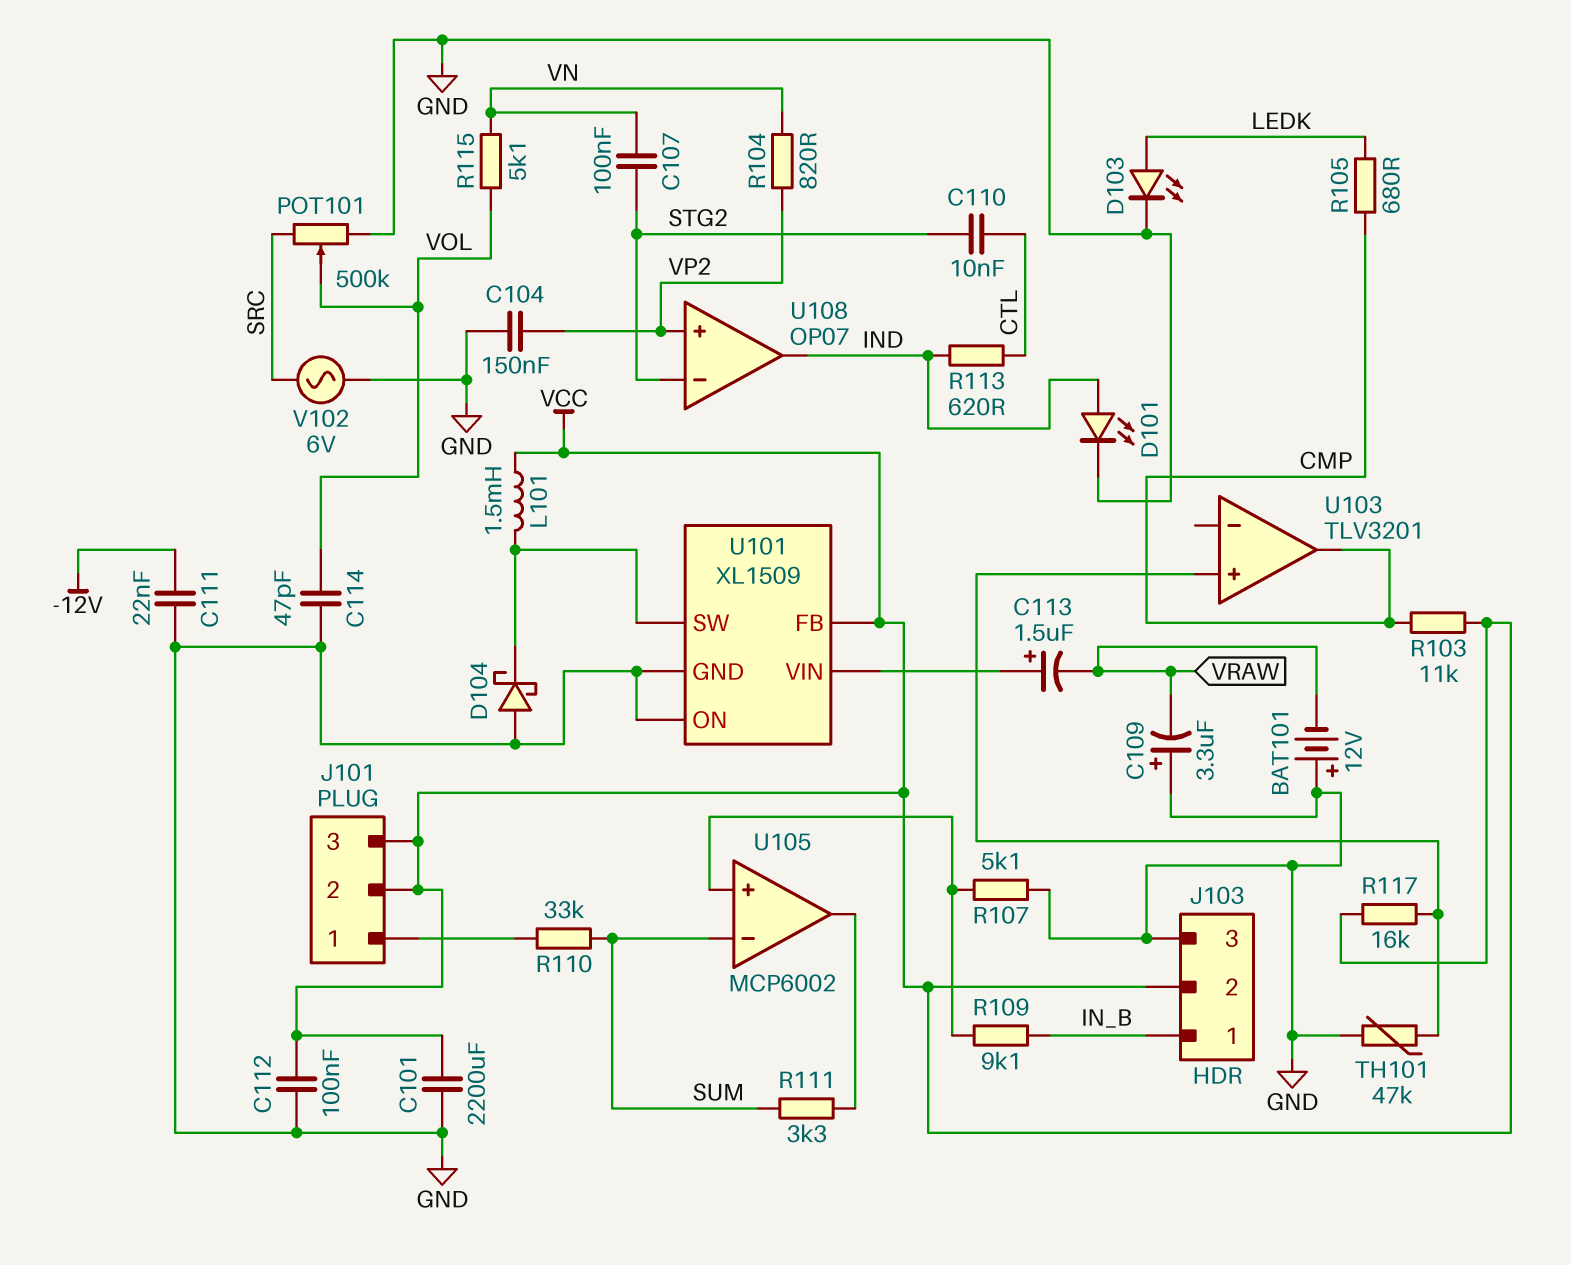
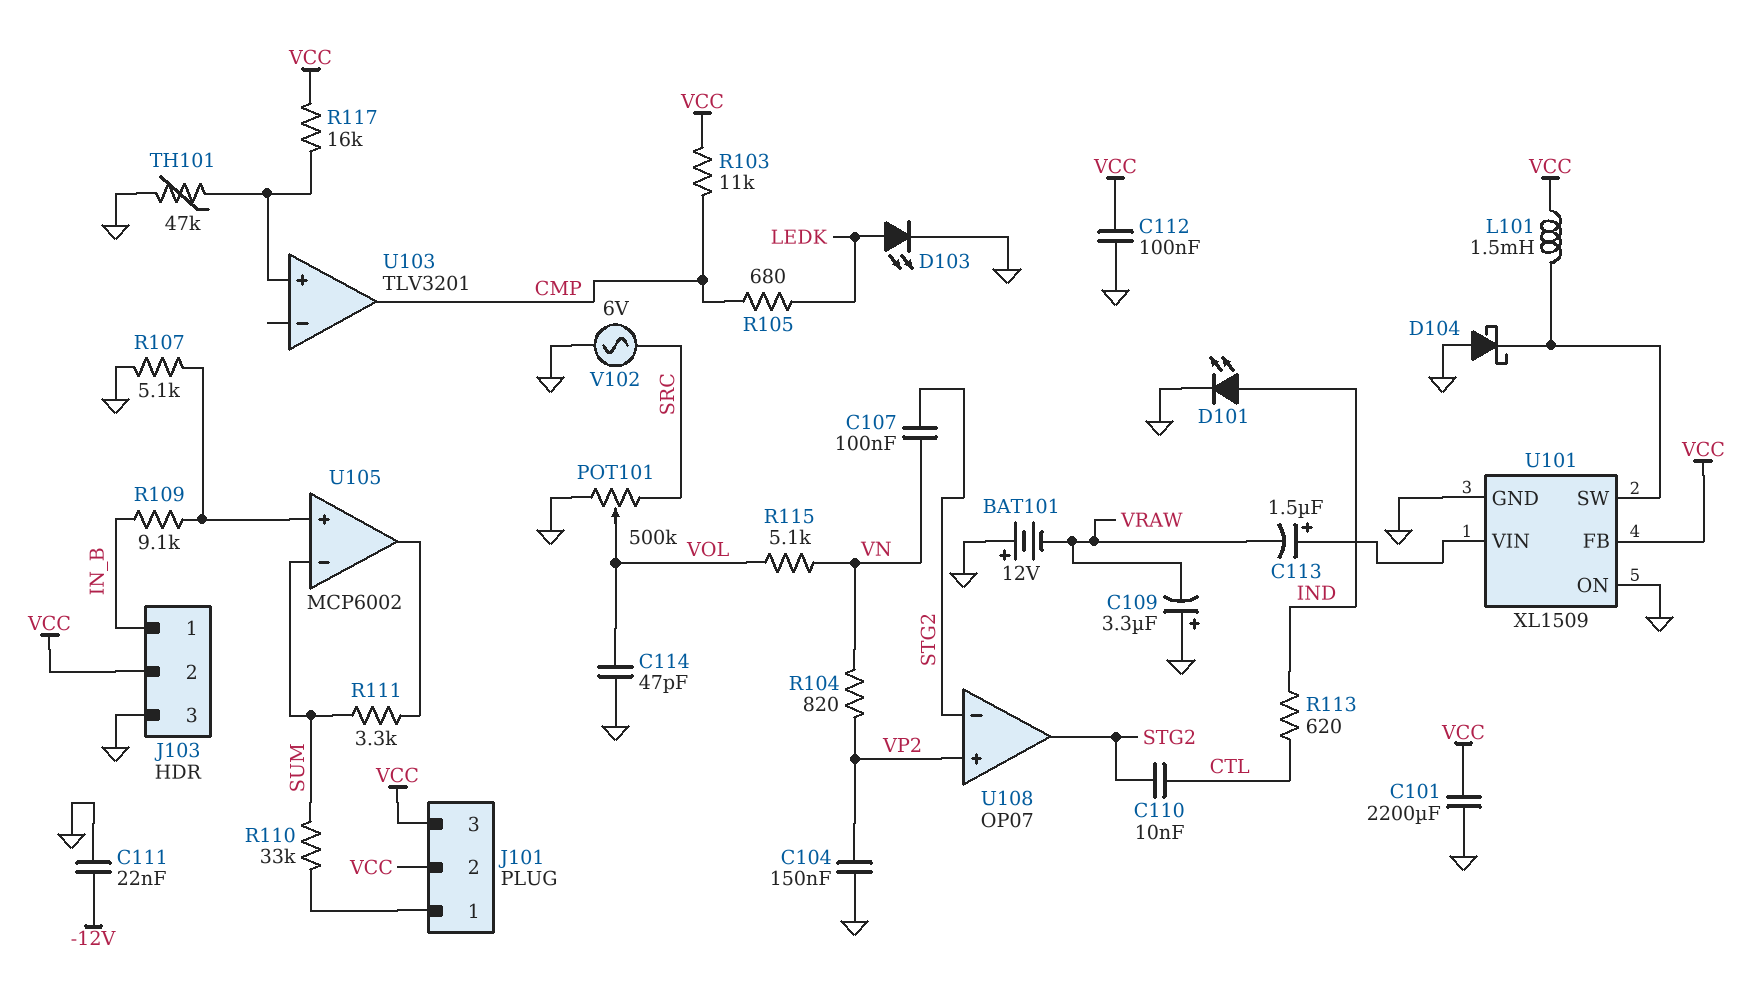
U108 pin out: IND -> STG2

